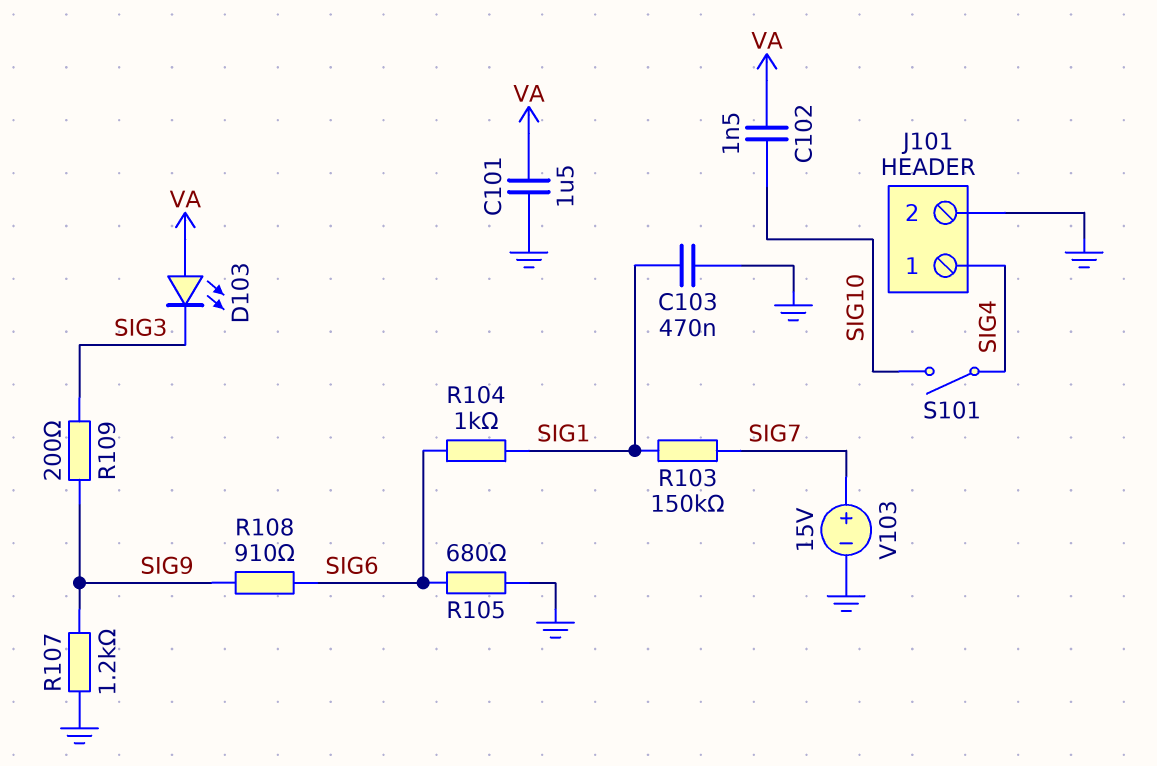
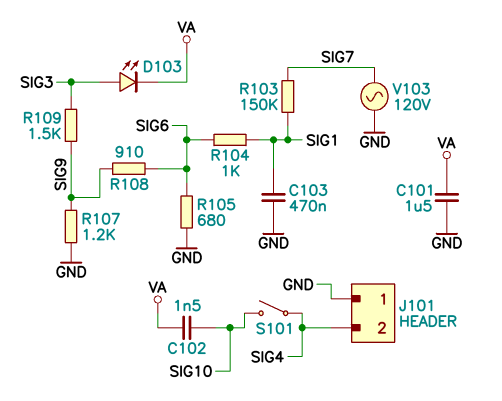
D103: LED (A VA, K SIG3) -> LED (A SIG3, K VA)
J101 pin 1: SIG4 -> GND
J101 pin 2: GND -> SIG4
R109: 200 (SIG3, SIG9) -> 1.5k (SIG3, SIG9)
V103: 15V (plus SIG7, minus GND) -> AC 120V (GND, SIG7)

